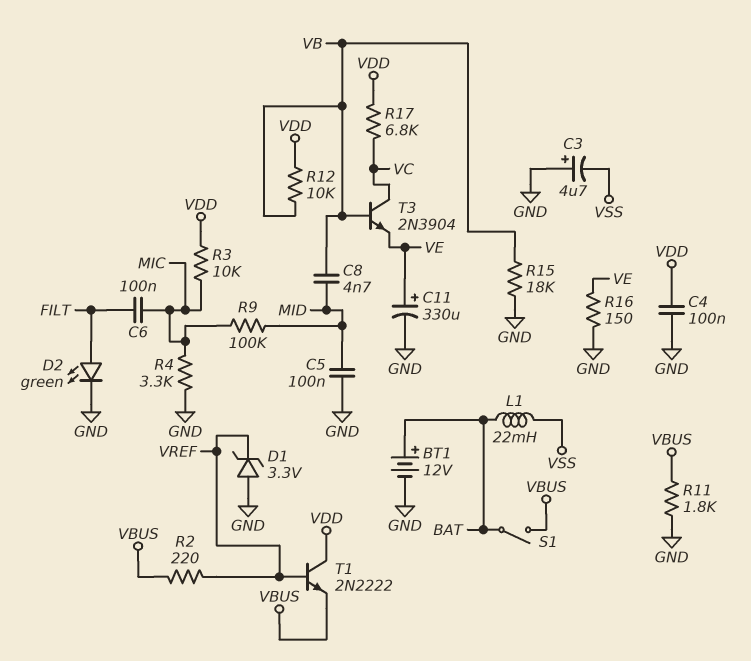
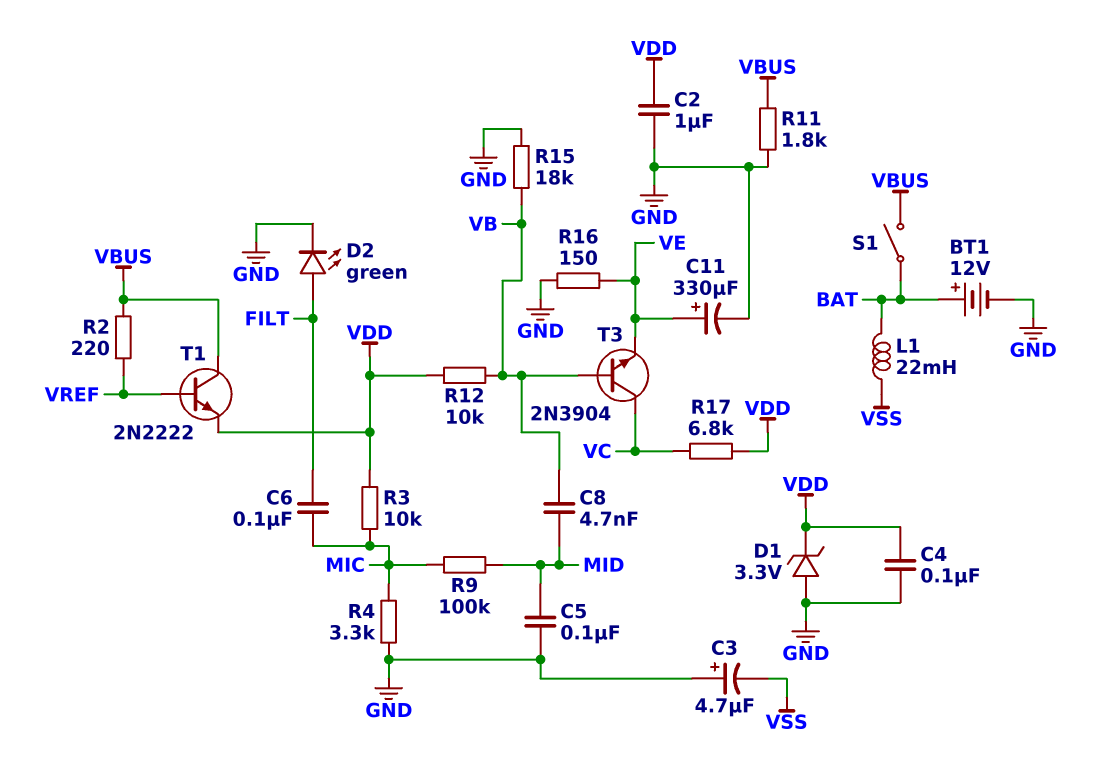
C2: none -> 1uF (GND, VDD)
D1: zener 3.3V (A GND, K VREF) -> zener 3.3V (A GND, K VDD)
T1: NPN 2N2222 (B VREF, C VDD, E VBUS) -> NPN 2N2222 (B VREF, C VBUS, E VDD)

